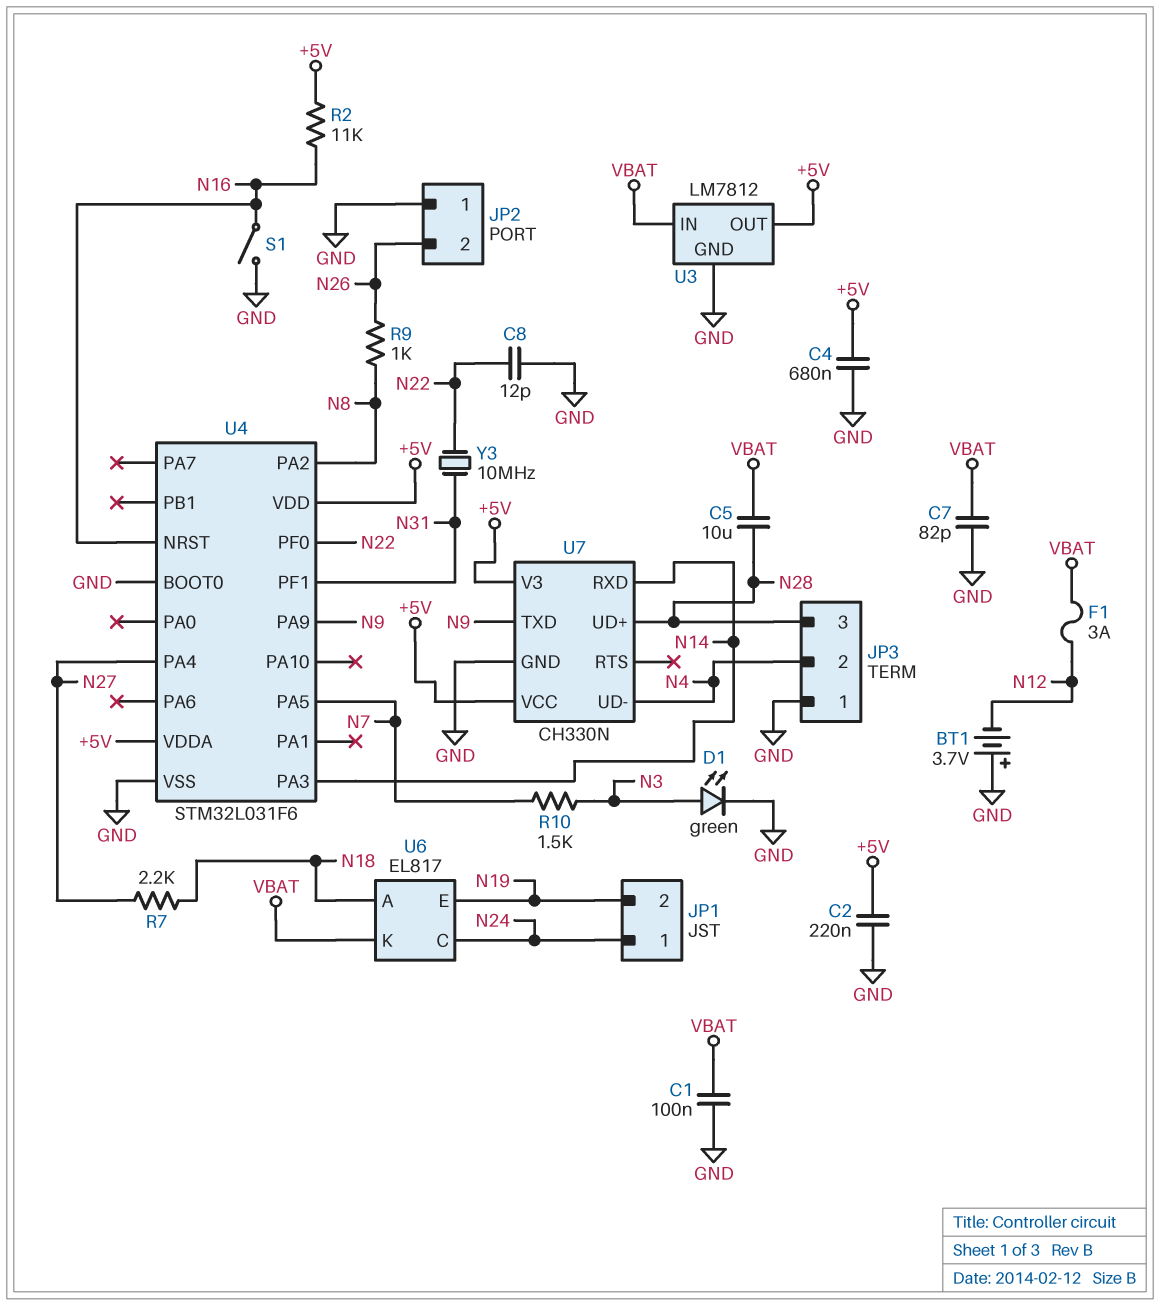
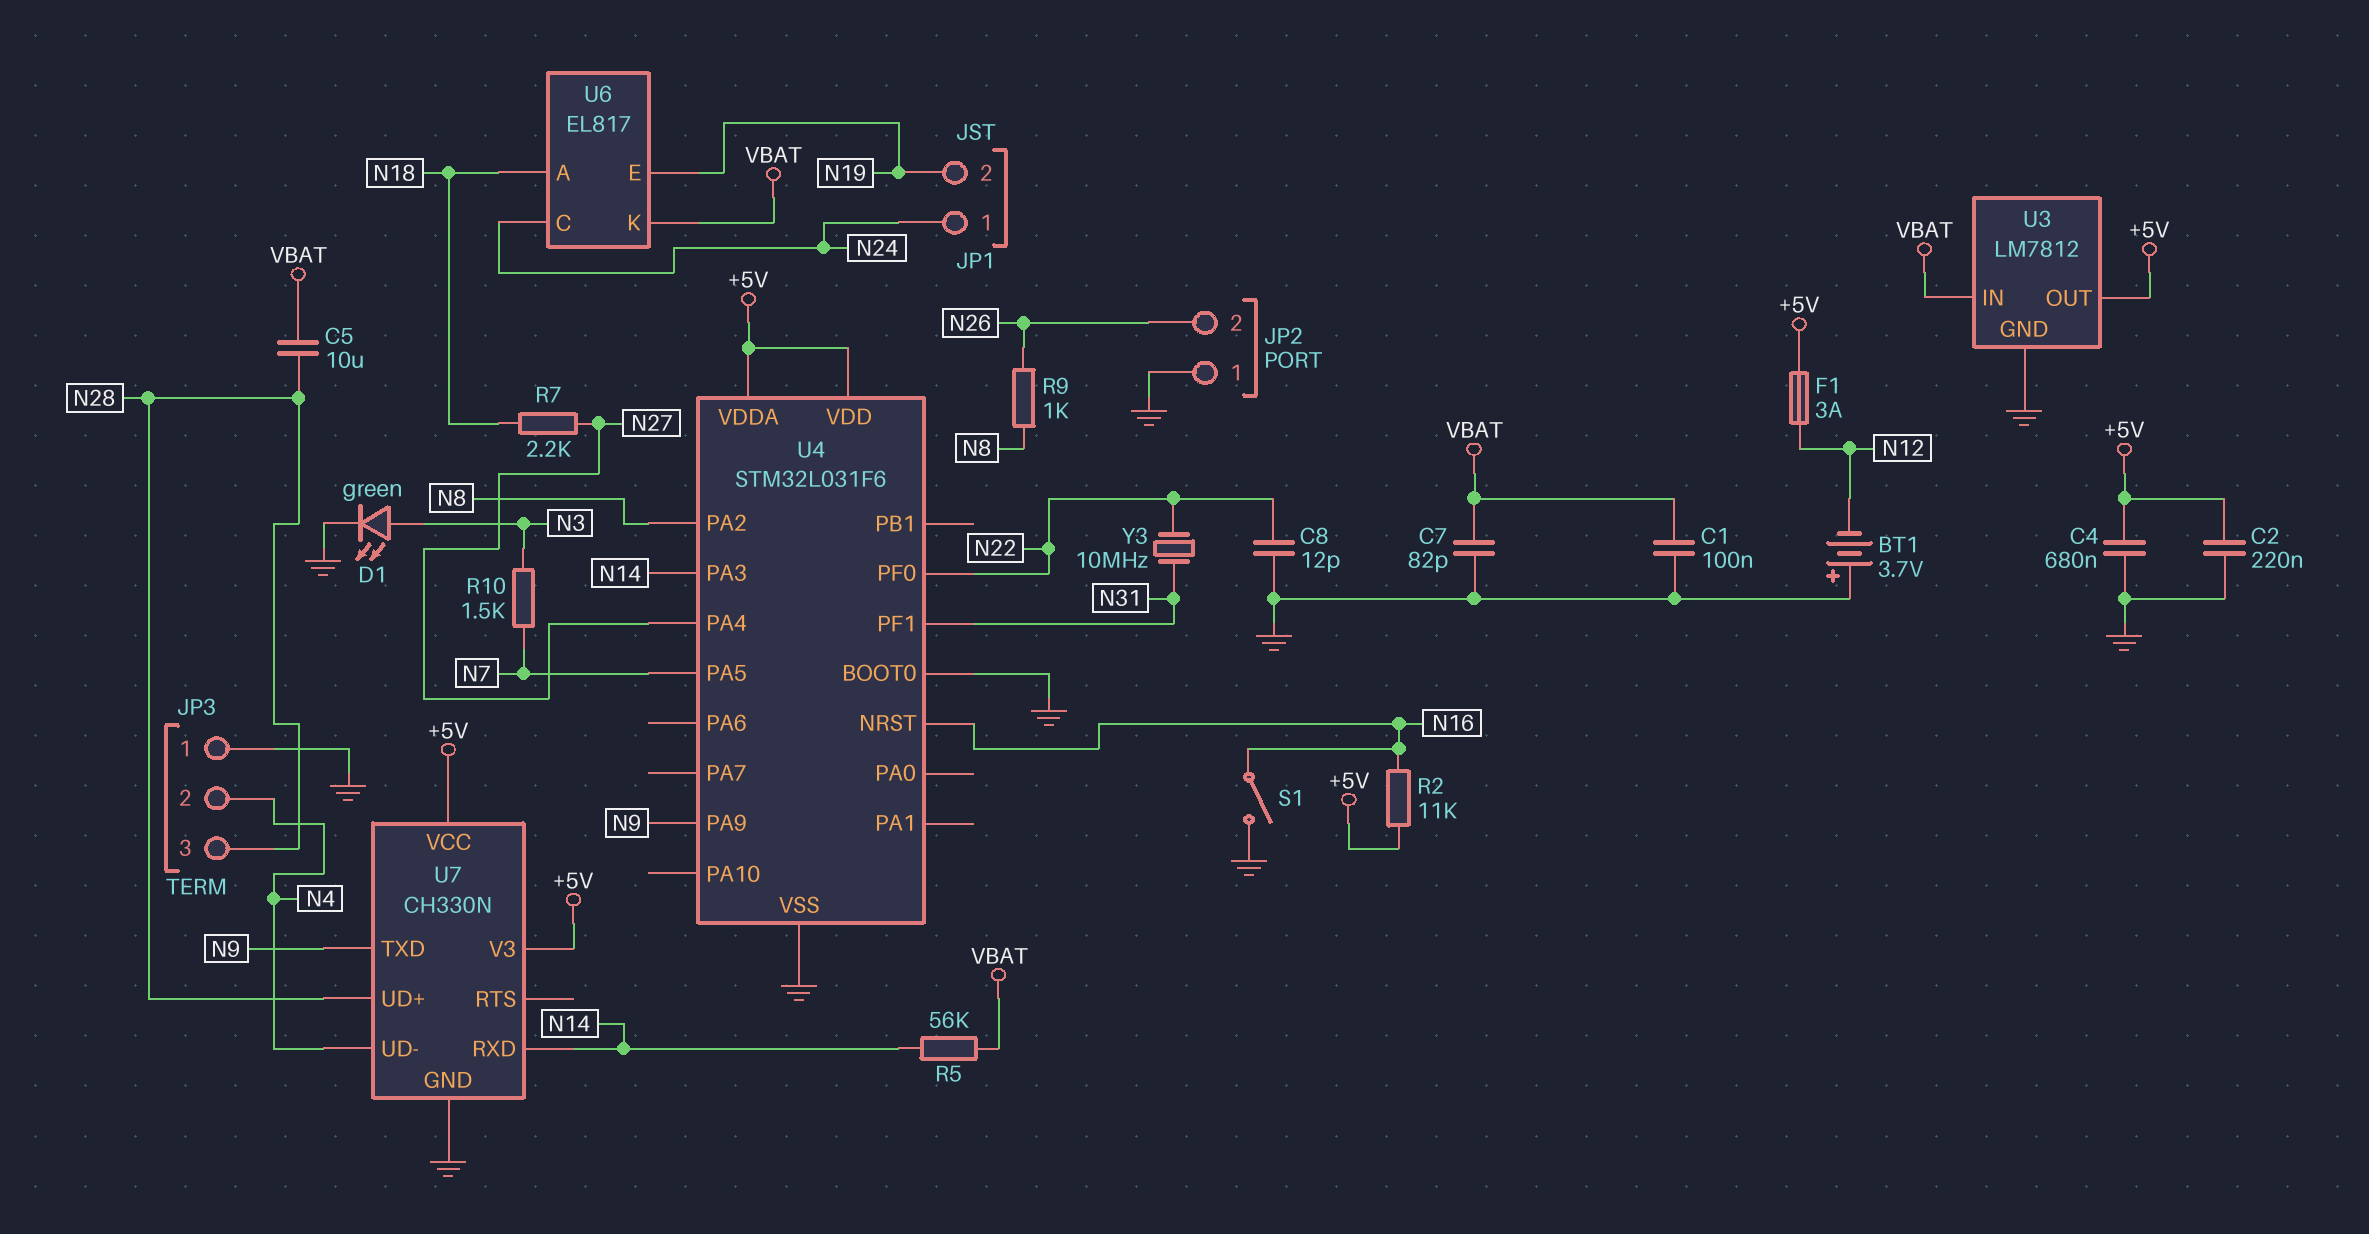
F1: 3A (N12, VBAT) -> 3A (+5V, N12)
R5: none -> 56k (N14, VBAT)

